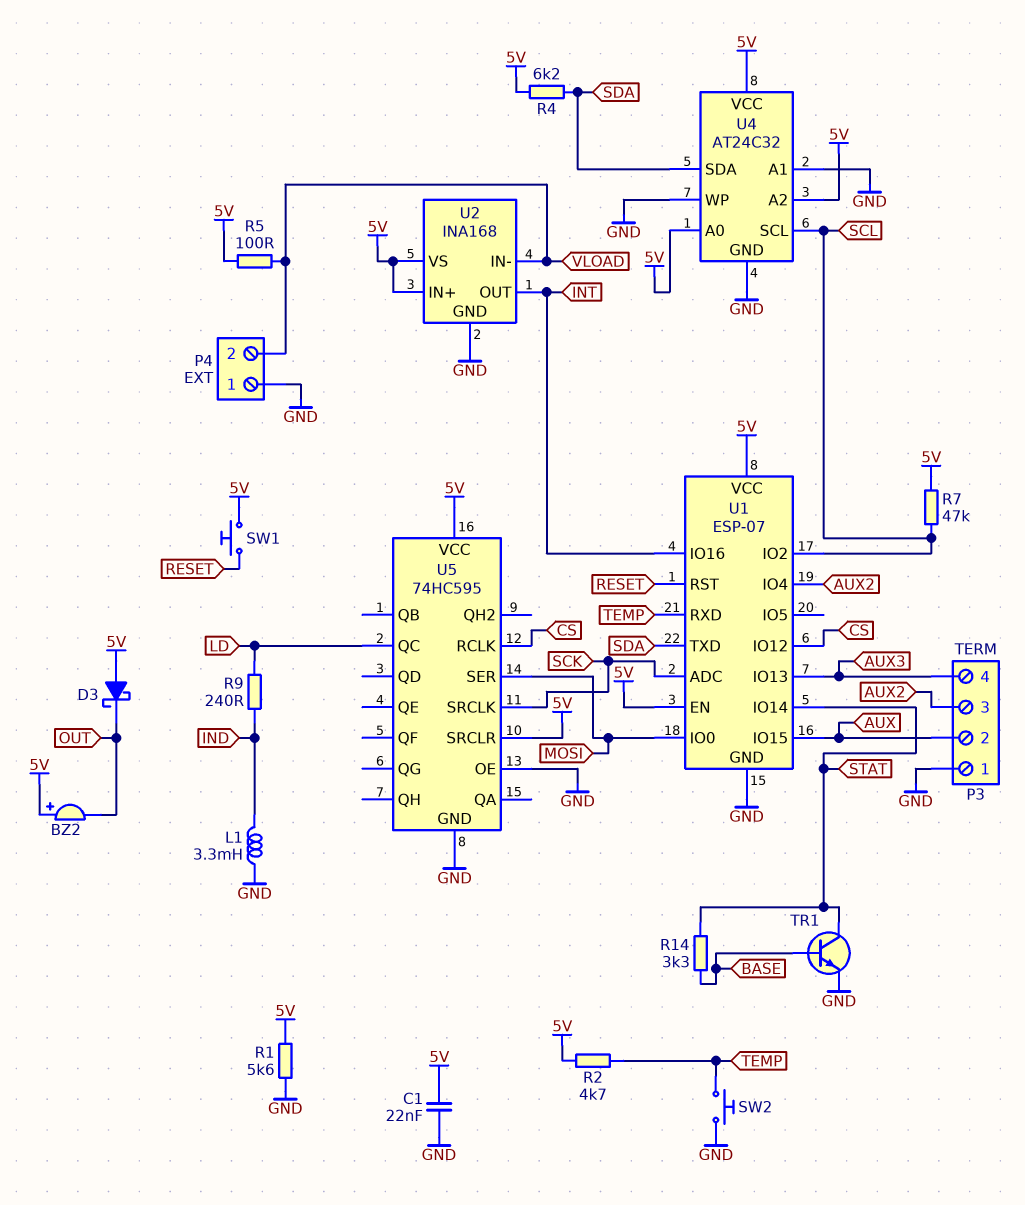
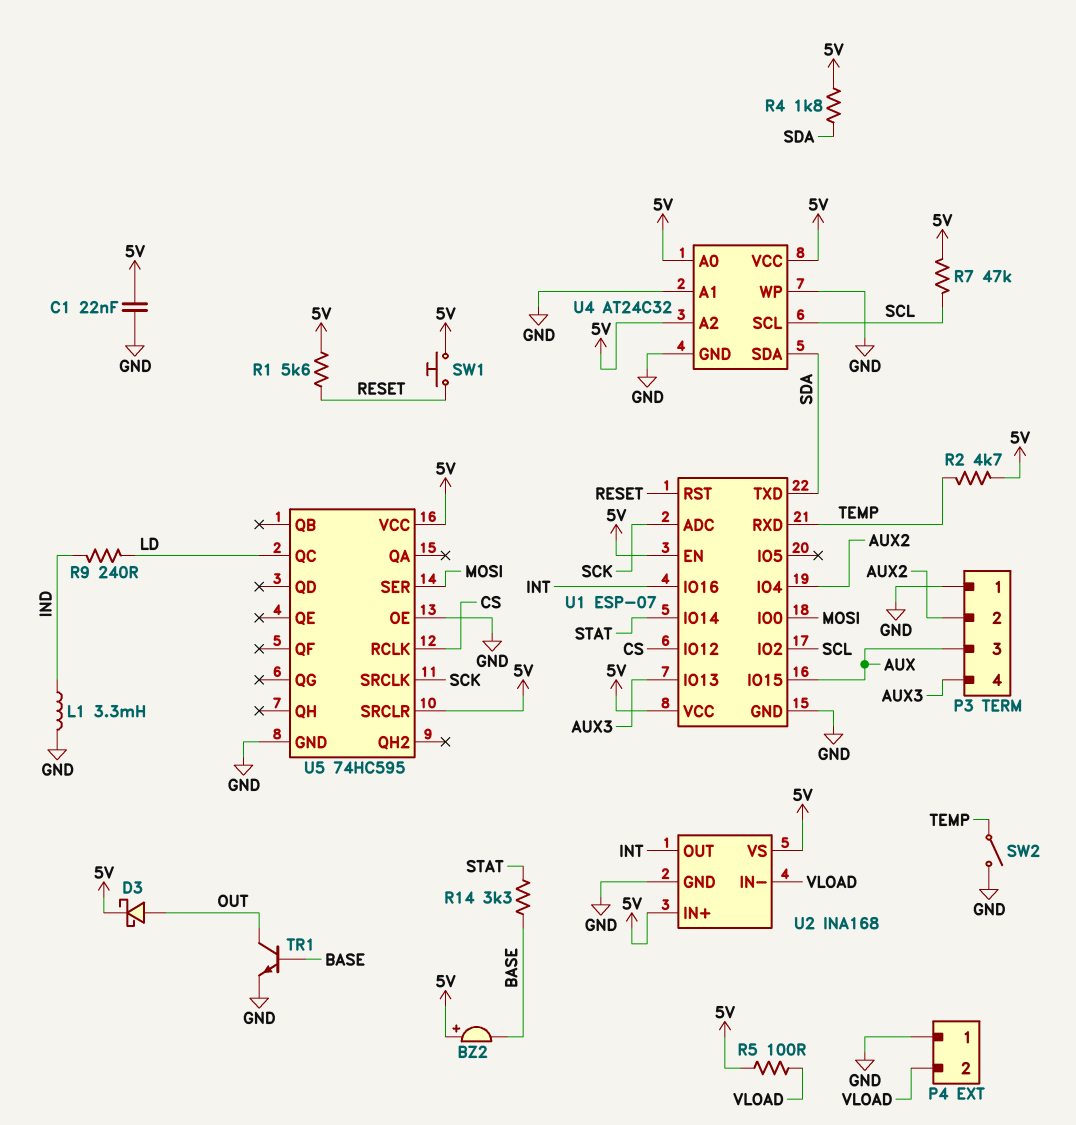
BZ2: buzzer (plus 5V, minus OUT) -> buzzer (plus 5V, minus BASE)
D3: schottky (A 5V, K OUT) -> schottky (A OUT, K 5V)
P3 pin 2: AUX -> AUX2
P3 pin 3: AUX2 -> AUX
R1: 5.6k (5V, GND) -> 5.6k (5V, RESET)
R4: 6.2k (5V, SDA) -> 1.8k (5V, SDA)
SW2: button (GND, TEMP) -> switch (GND, TEMP)
TR1: NPN (B BASE, C STAT, E GND) -> NPN (B BASE, C OUT, E GND)

